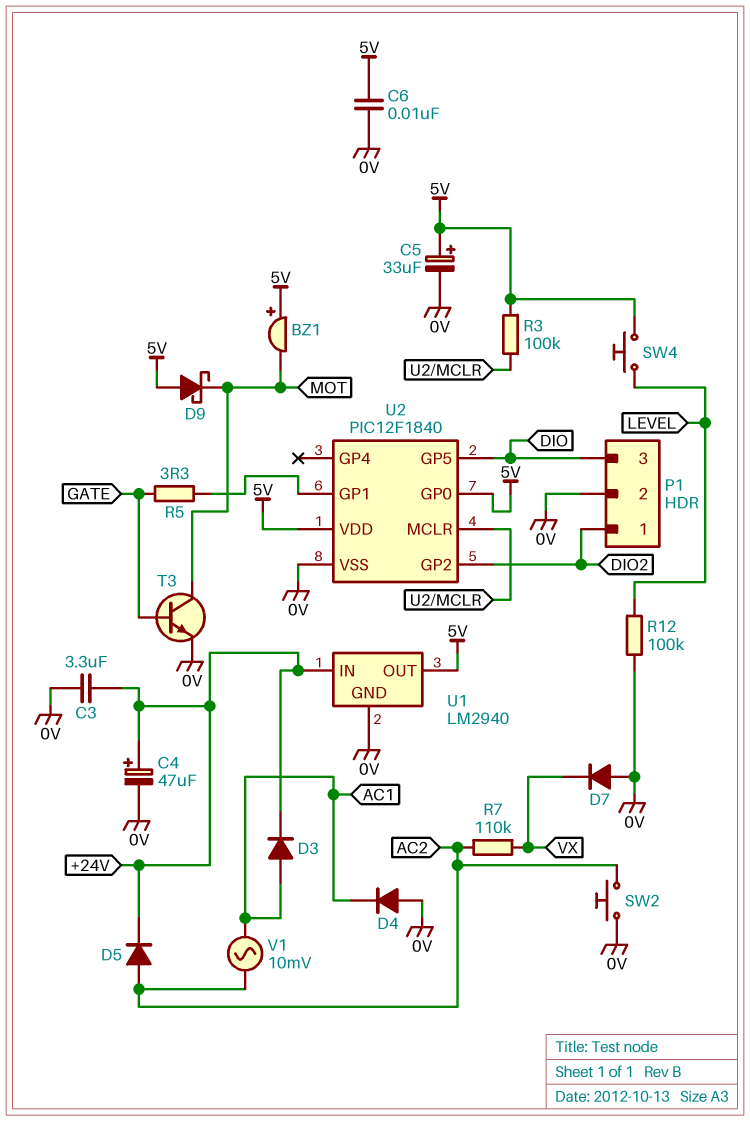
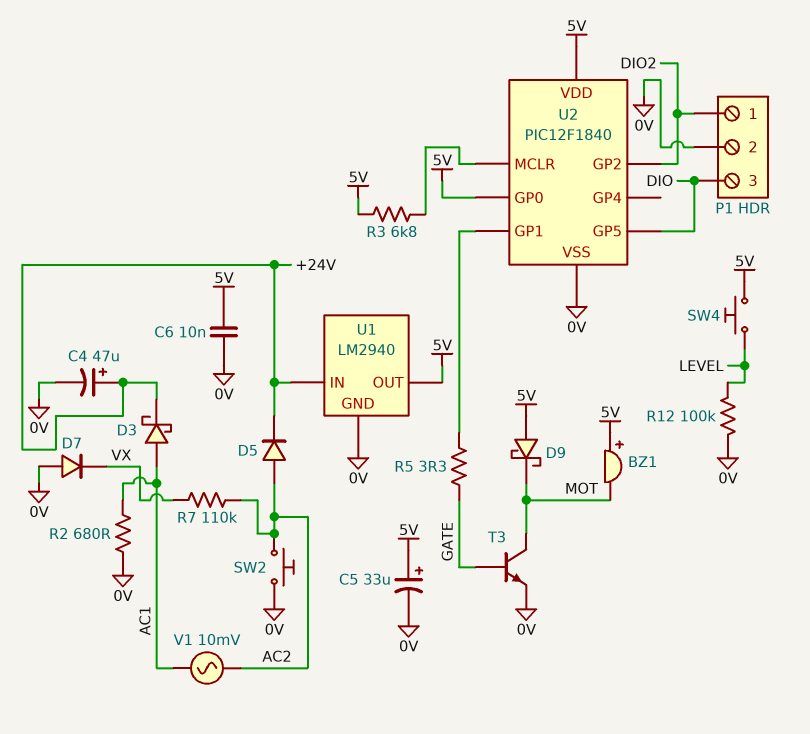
C3: 3.3uF (+24V, 0V) -> none
D3: diode (A AC1, K +24V) -> schottky (A AC1, K +24V)
D4: diode (A 0V, K AC1) -> none
R2: none -> 680 (0V, AC1)
R3: 100k (5V, U2/MCLR) -> 6.8k (5V, U2/MCLR)

